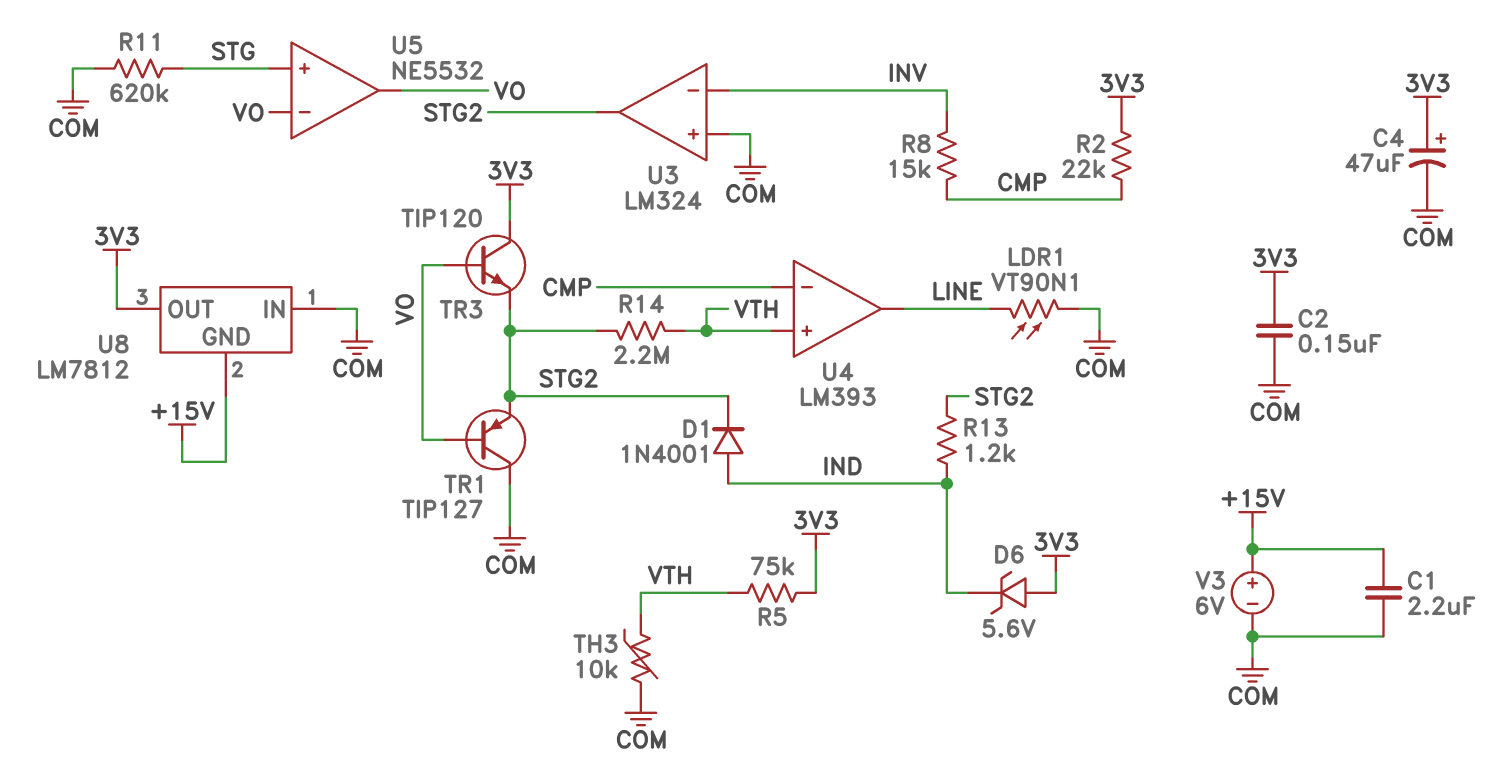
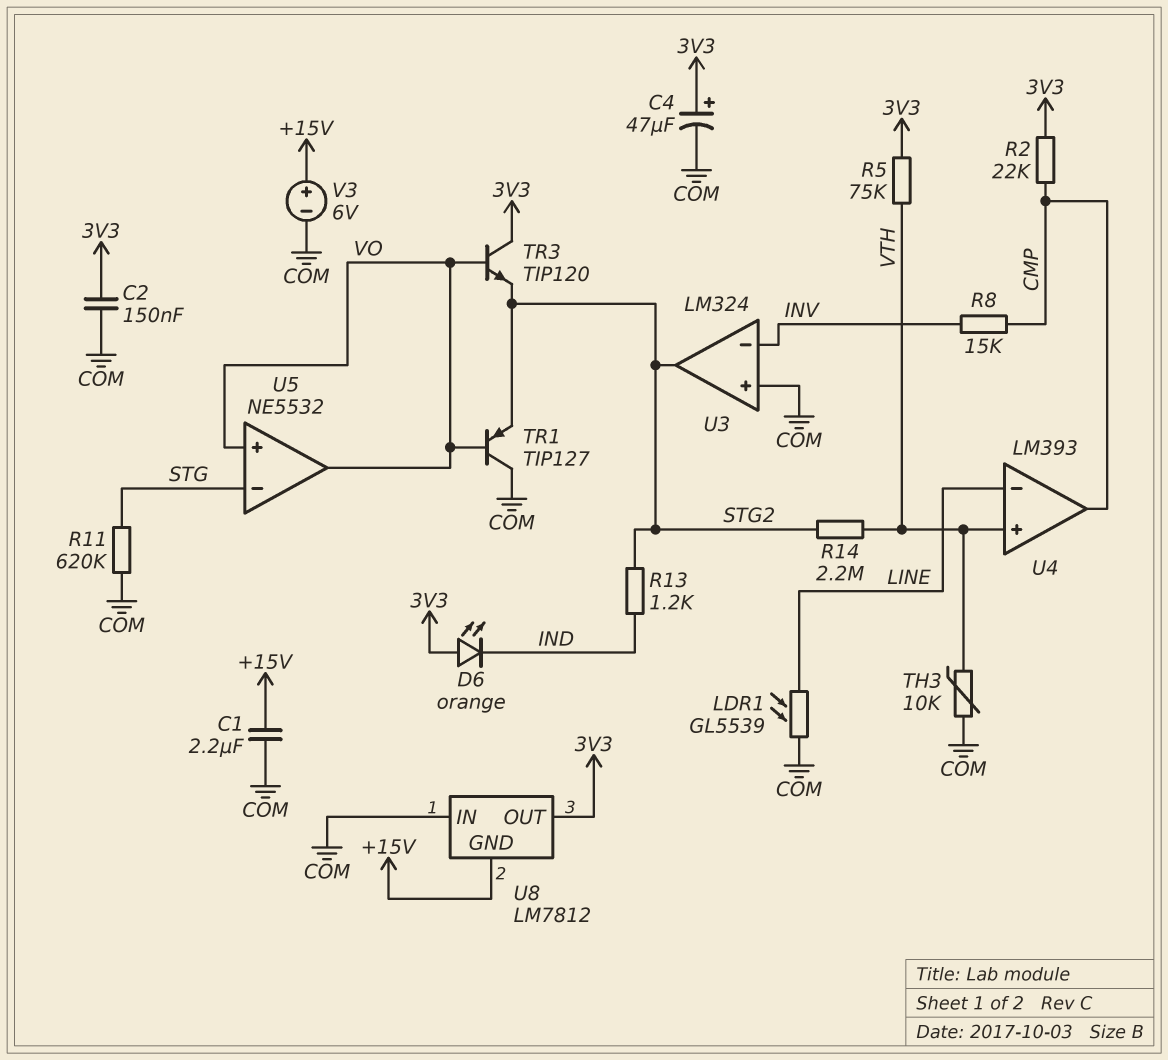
D1: diode 1N4001 (A IND, K STG2) -> none
D6: zener 5.6V (A 3V3, K IND) -> LED orange (A 3V3, K IND)
LDR1: VT90N1 (COM, LINE) -> GL5539 (COM, LINE)
U4 pin in-: CMP -> LINE
U4 pin out: LINE -> CMP
U5 pin in+: STG -> VO
U5 pin in-: VO -> STG

